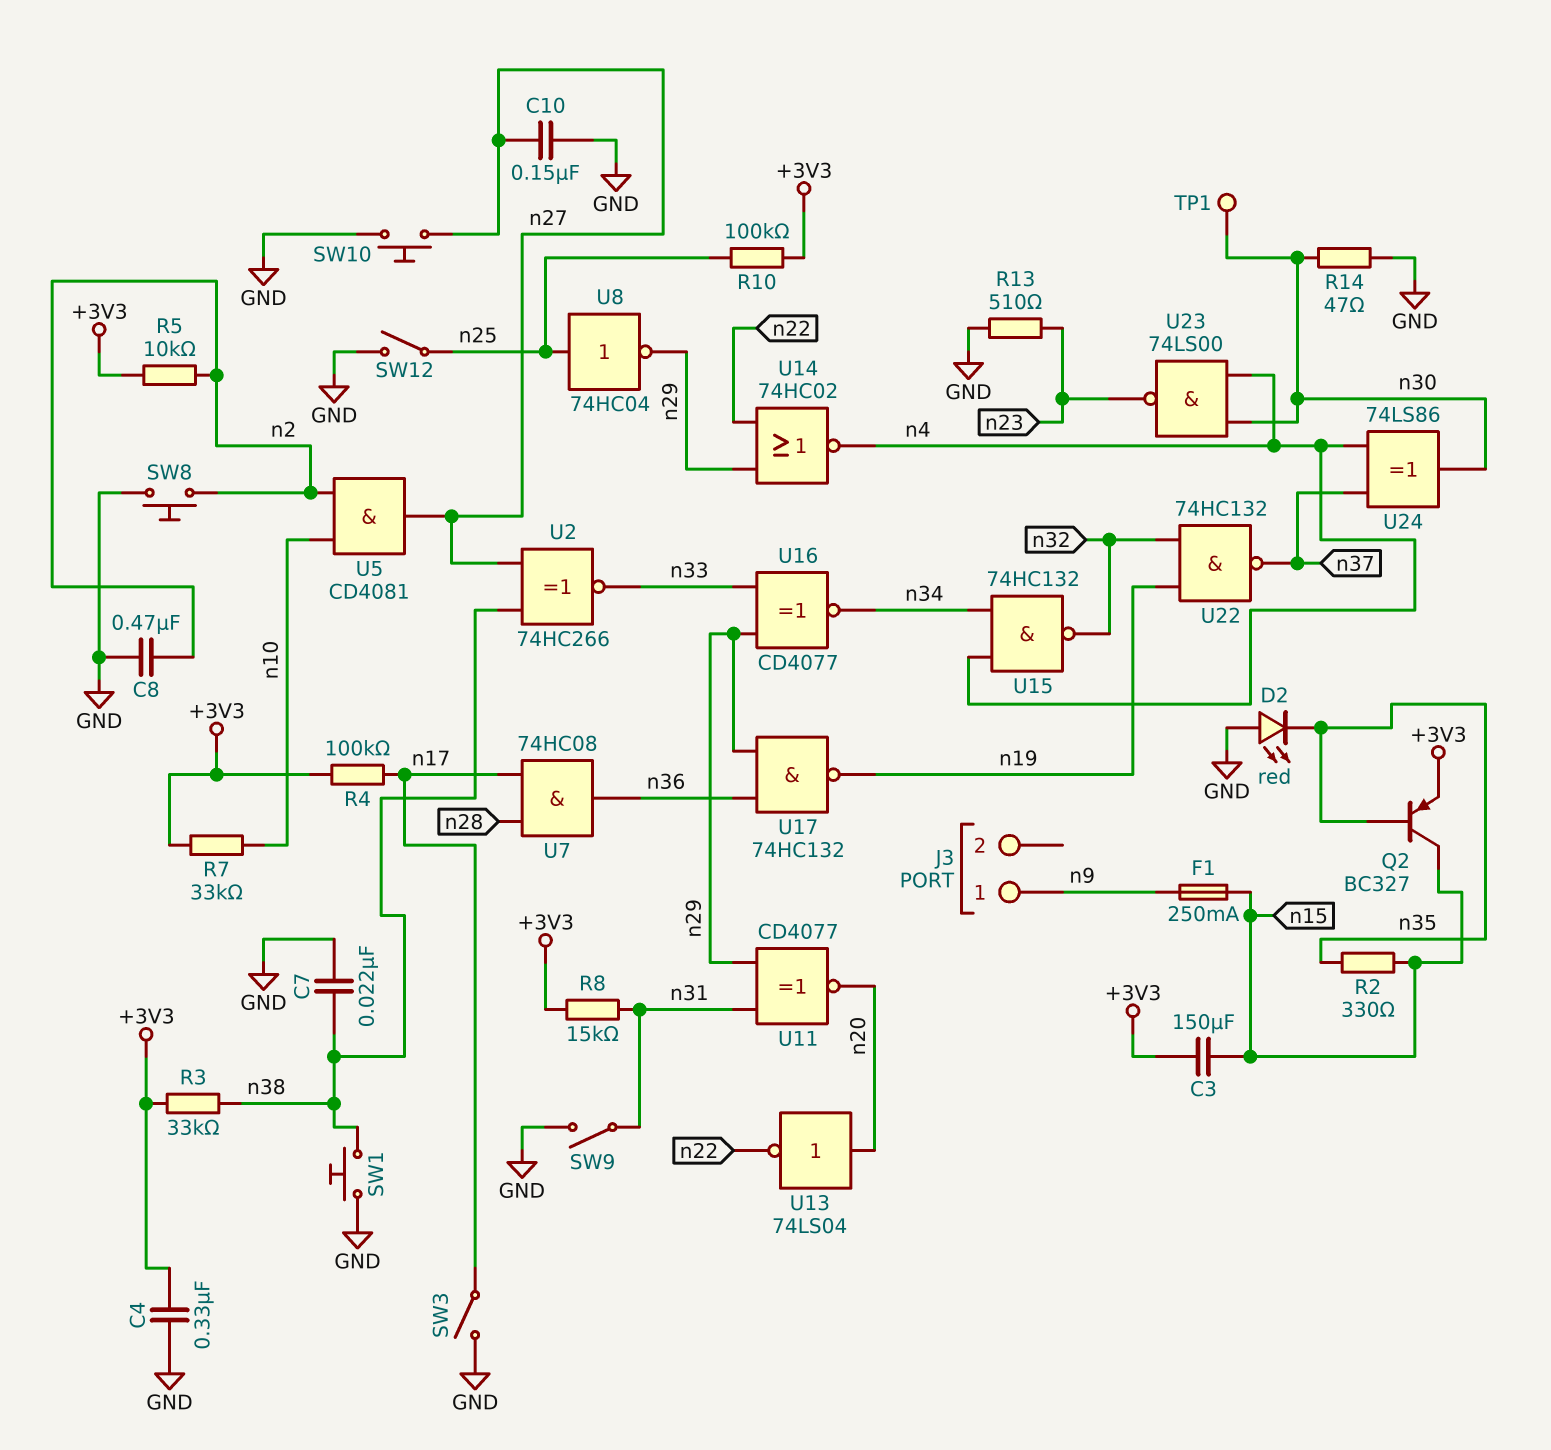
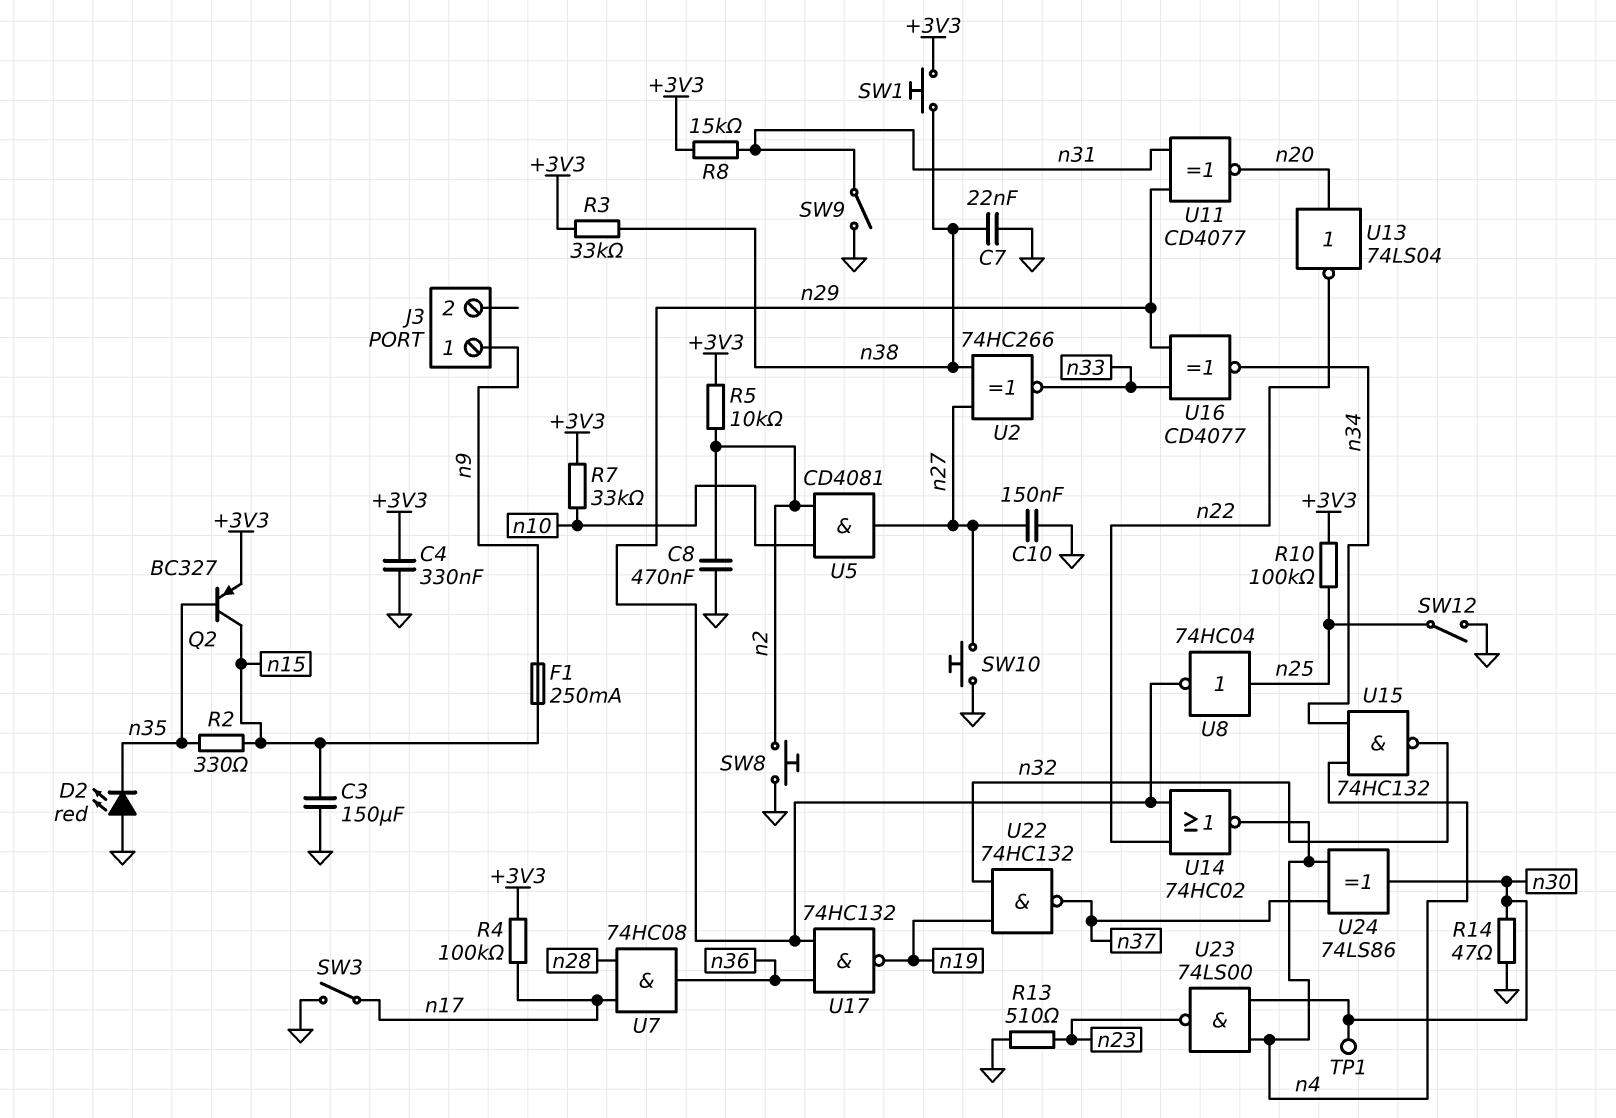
C3: 150uF (+3V3, n15) -> 150uF (GND, n15)
SW1: button (GND, n38) -> button (+3V3, n38)

